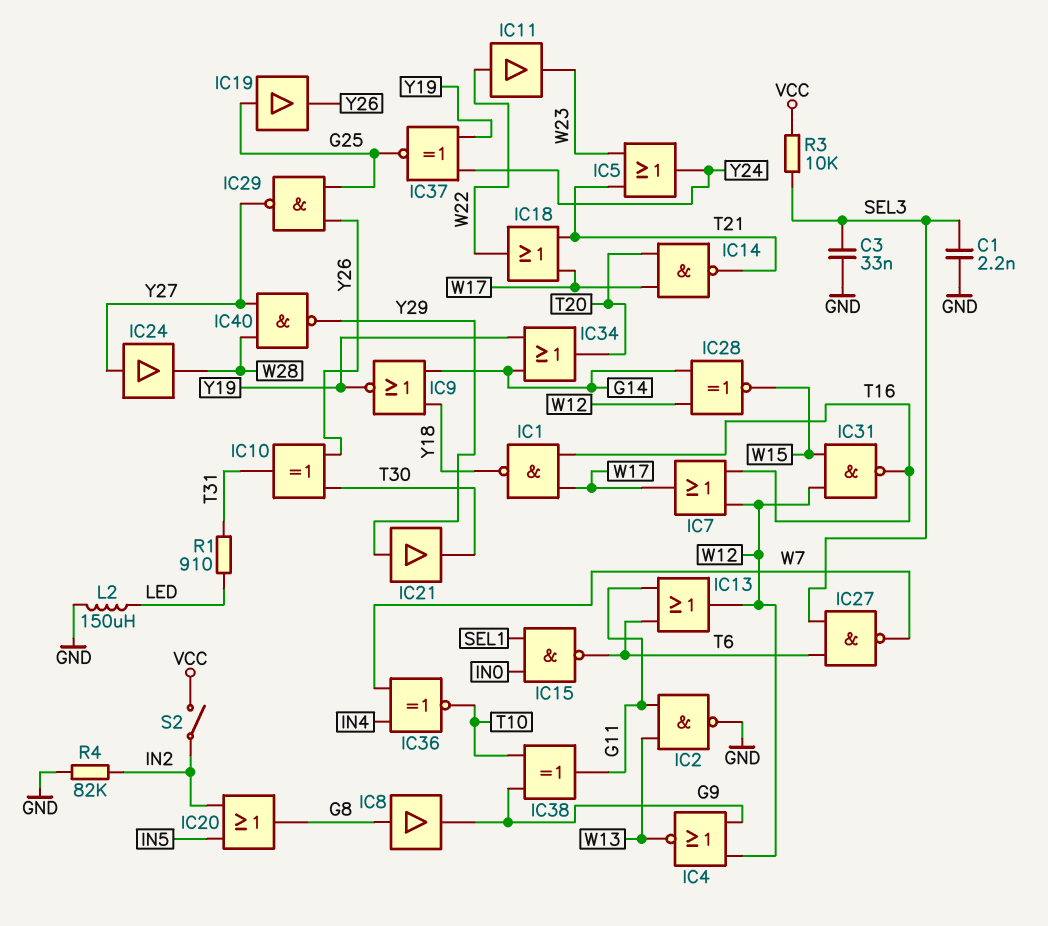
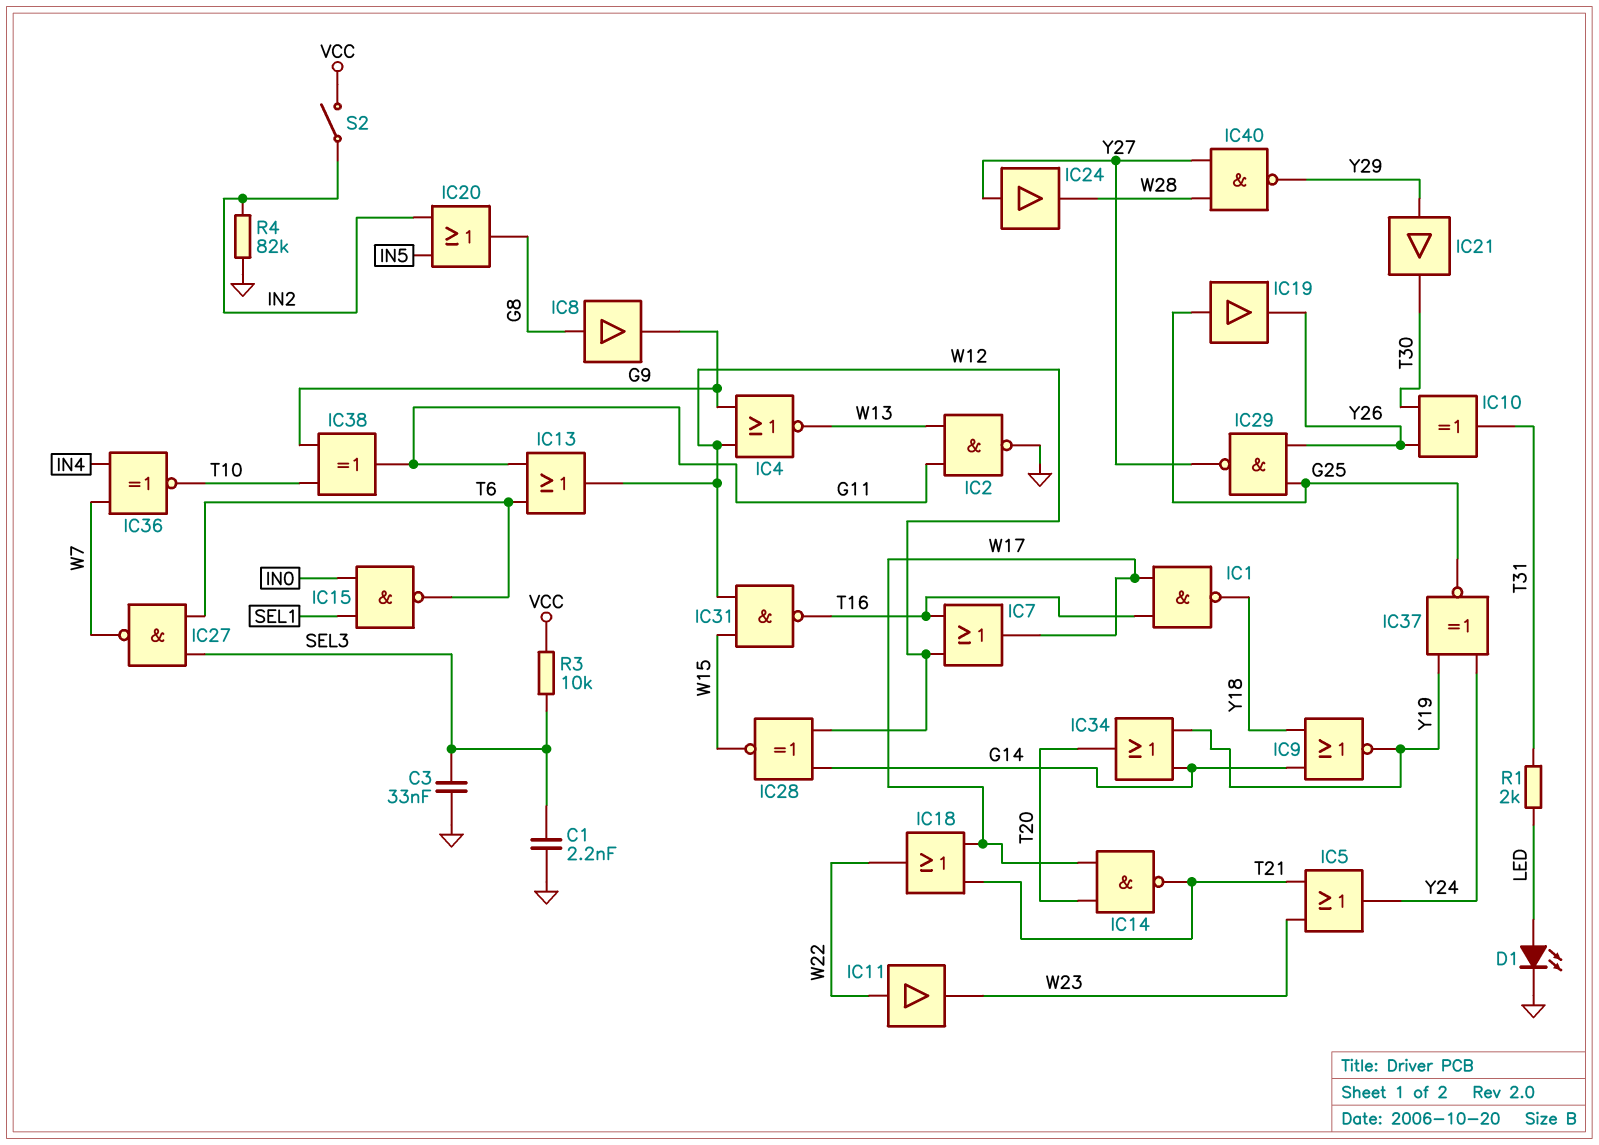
D1: none -> LED (A LED, K GND)
L2: 150uH (GND, LED) -> none
R1: 910 (LED, T31) -> 2k (LED, T31)

